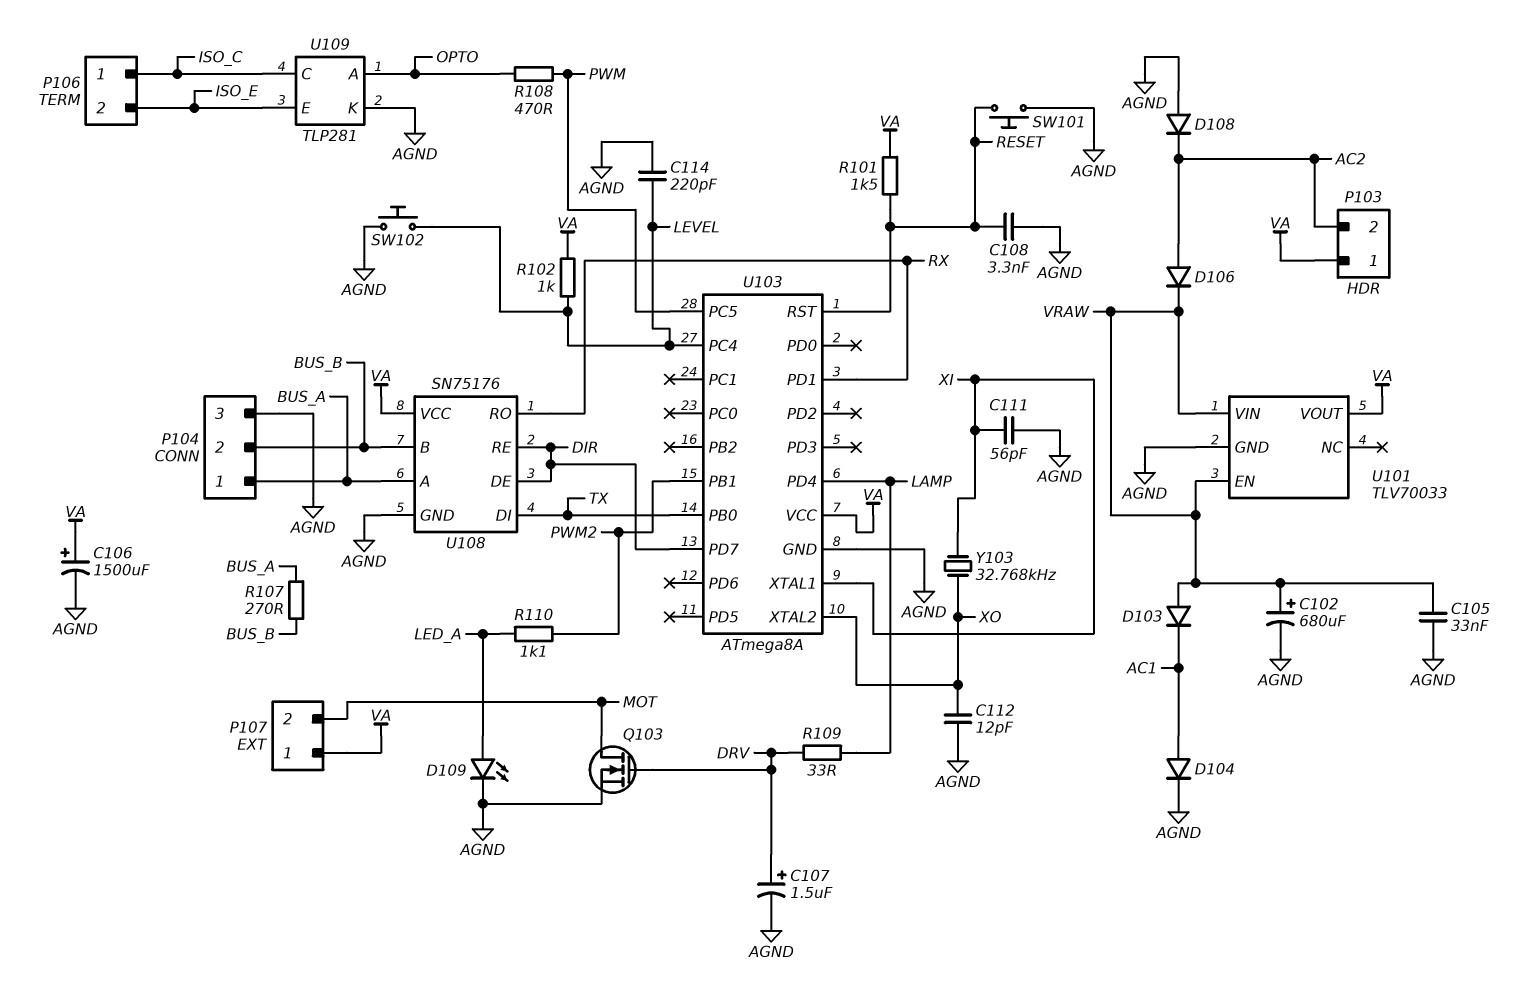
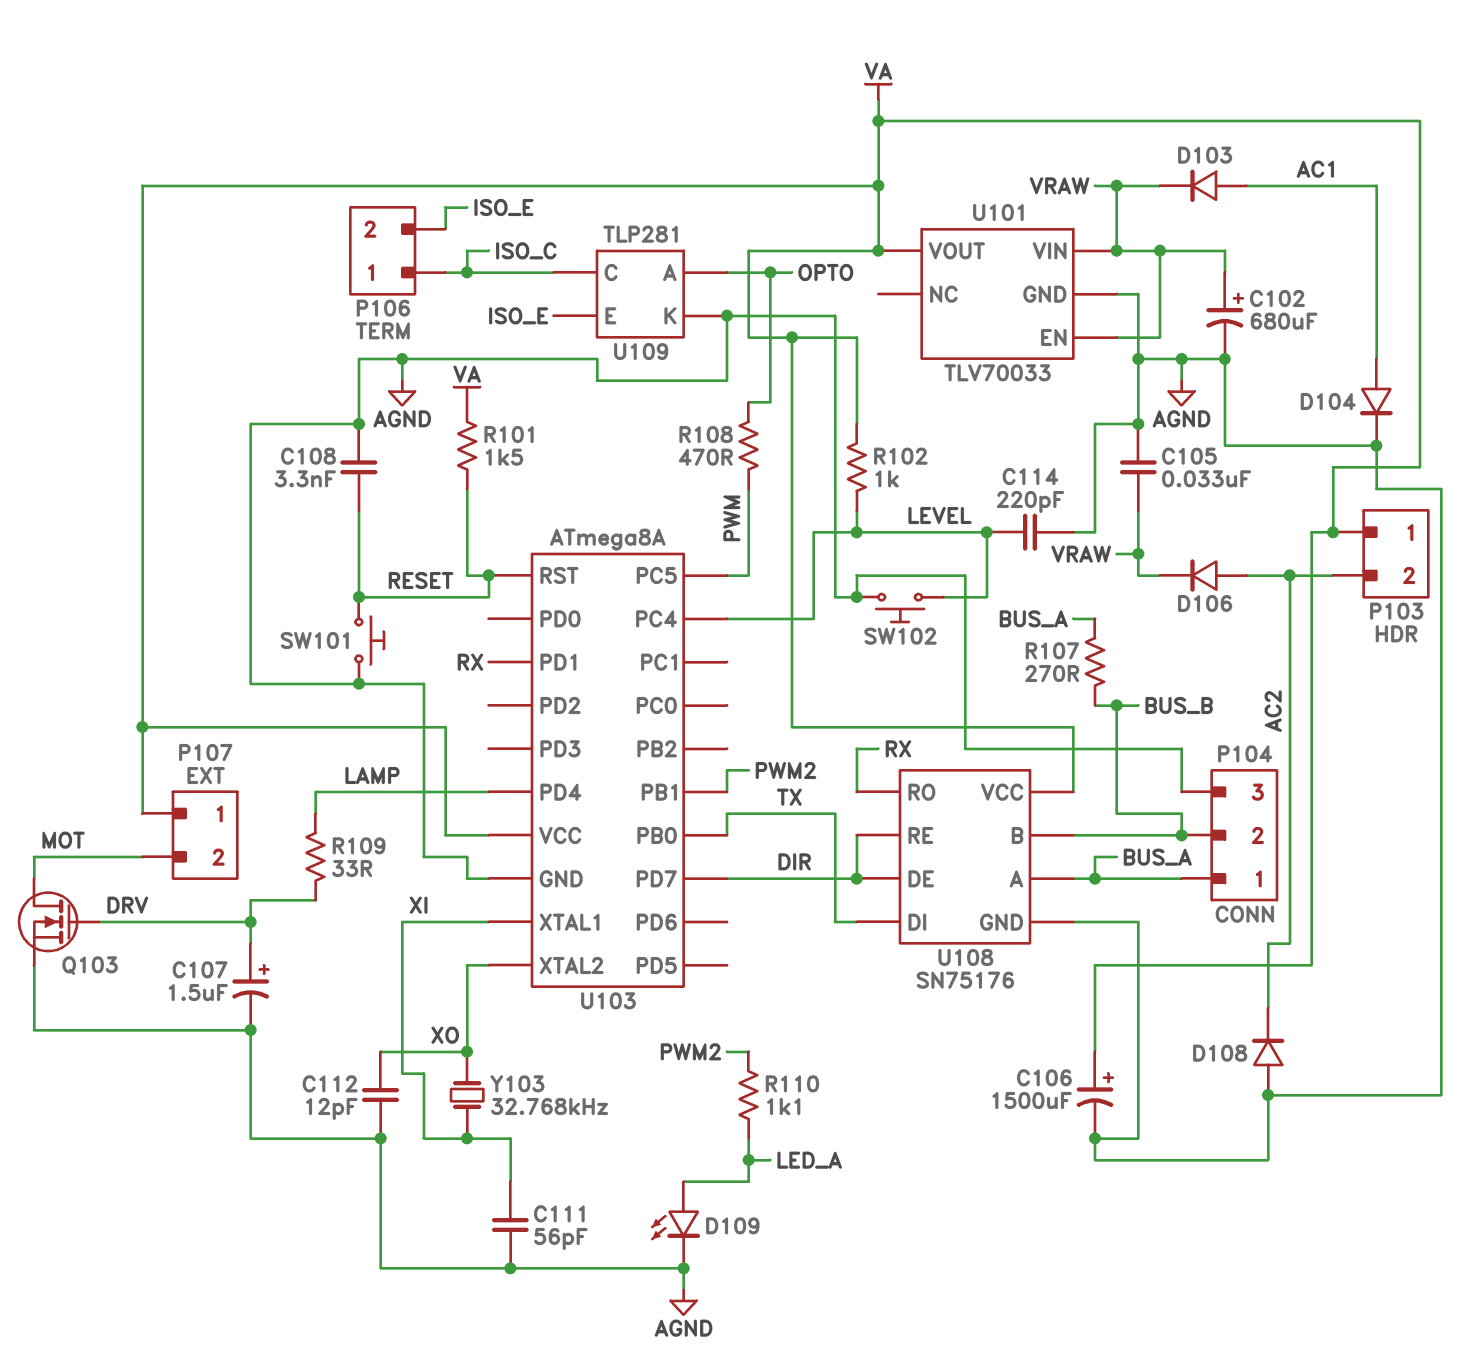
D103: diode (A VRAW, K AC1) -> diode (A AC1, K VRAW)

